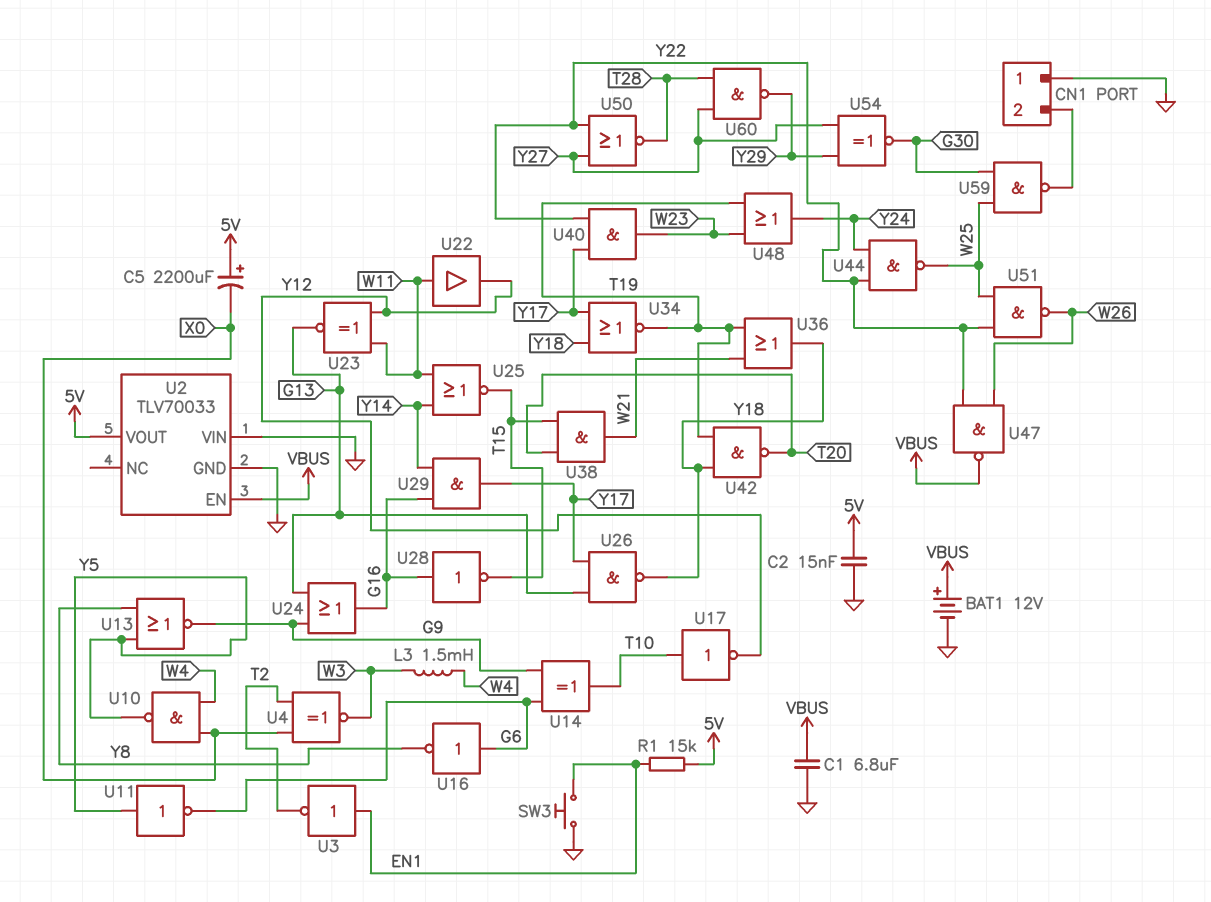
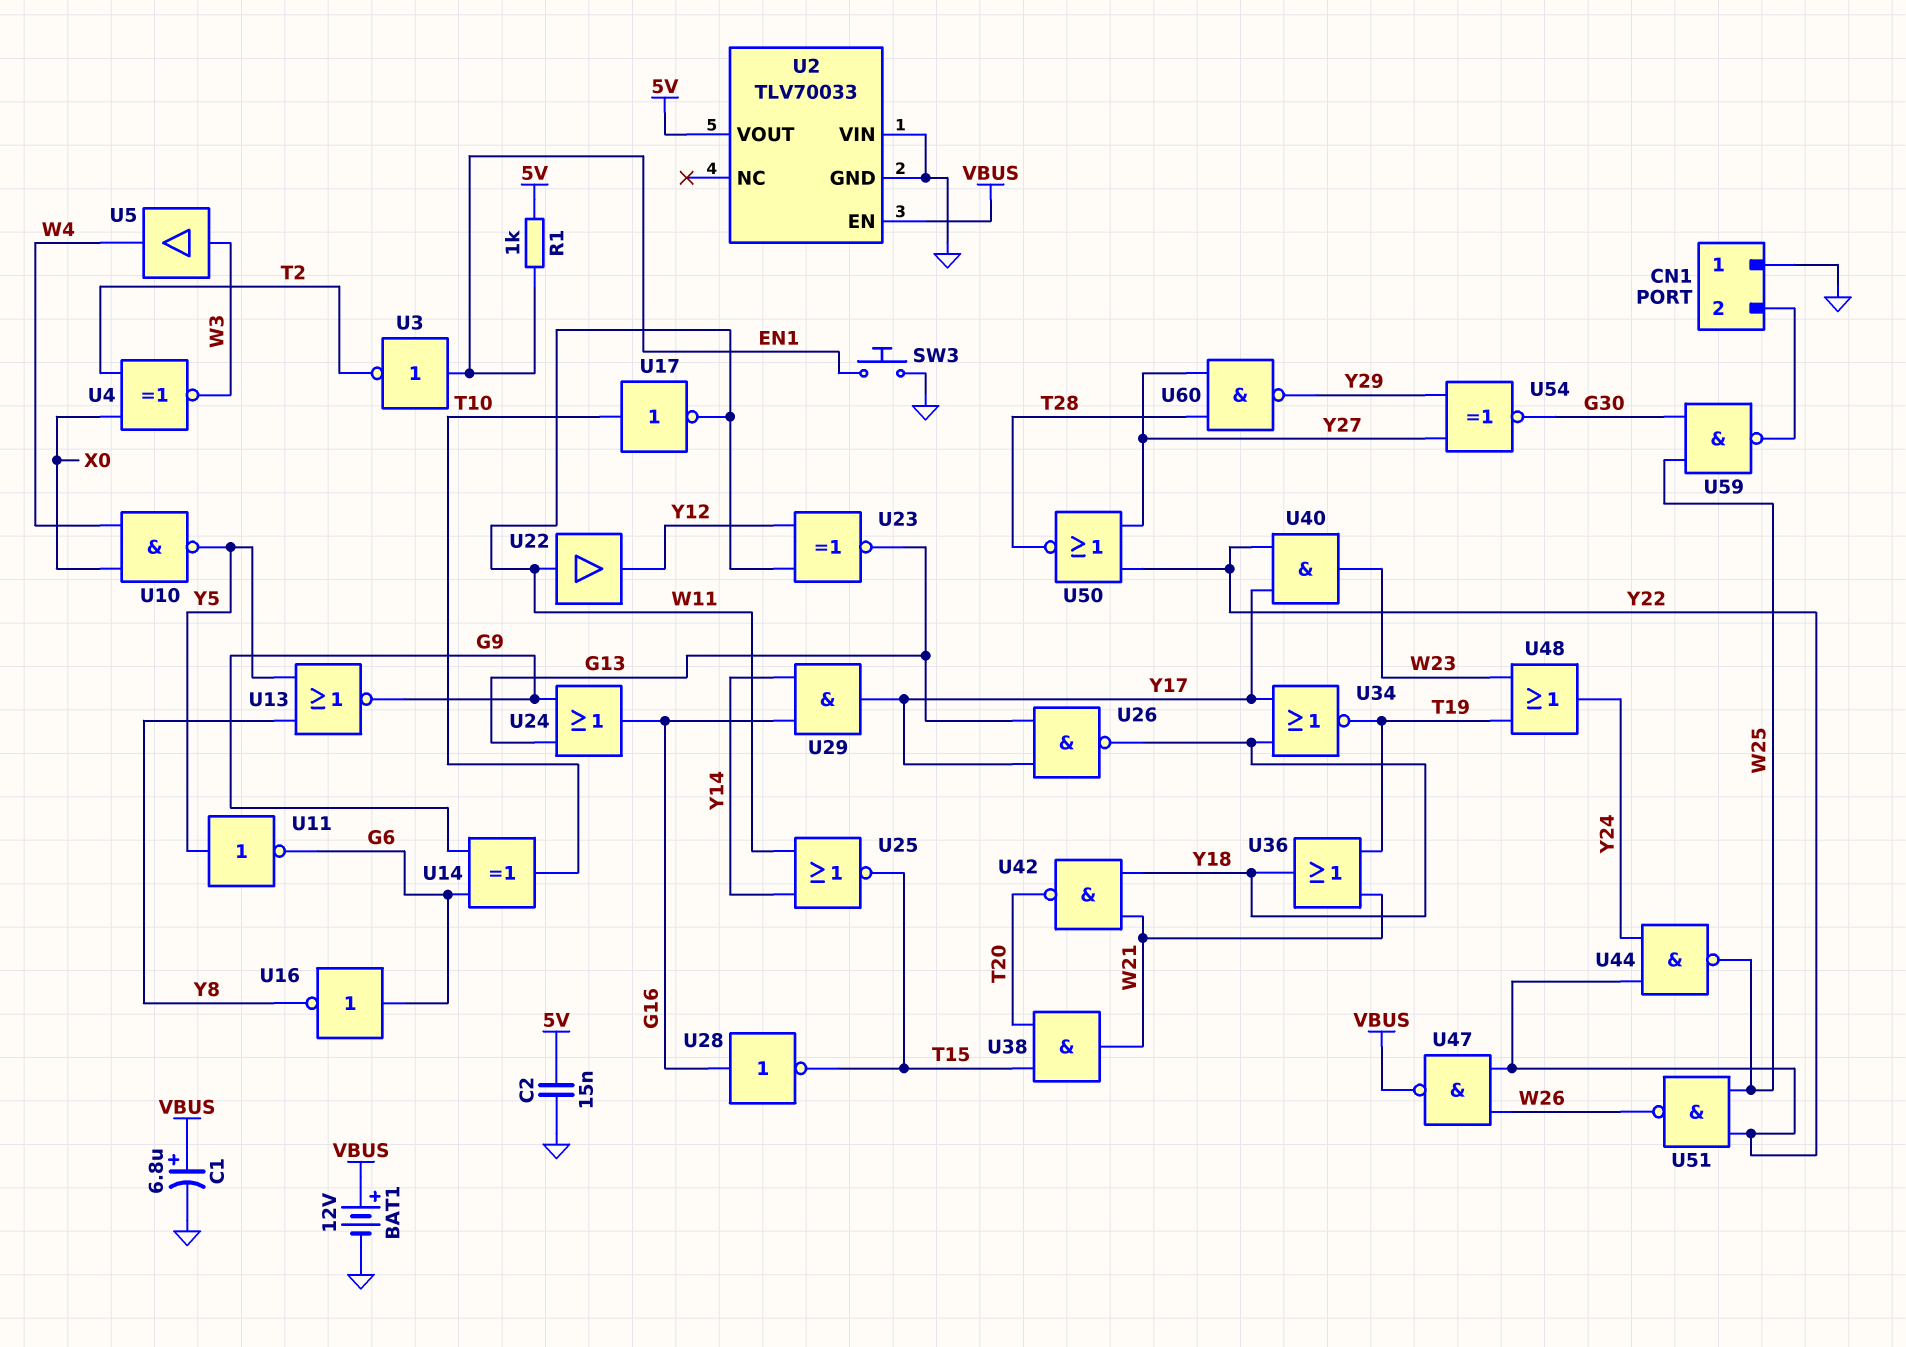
C1: 6.8uF (GND, VBUS) -> 6.8uF (plus VBUS, minus GND)
C5: 2200uF (plus 5V, minus X0) -> none
L3: 1.5mH (W3, W4) -> none
R1: 15k (5V, EN1) -> 1k (5V, EN1)
U5: none -> buffer (in W3, out W4)
U17: NOT (in T10, out Y12) -> NOT (in T10, out W11)
U42: NAND (in T19, in Y18, out T20) -> NAND (in W21, in Y18, out T20)

